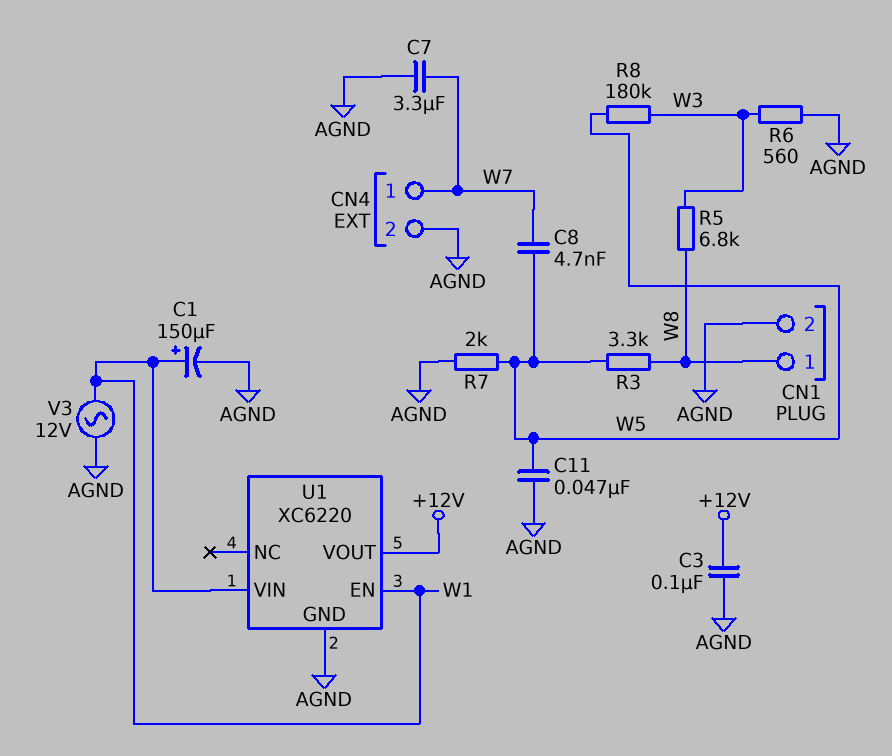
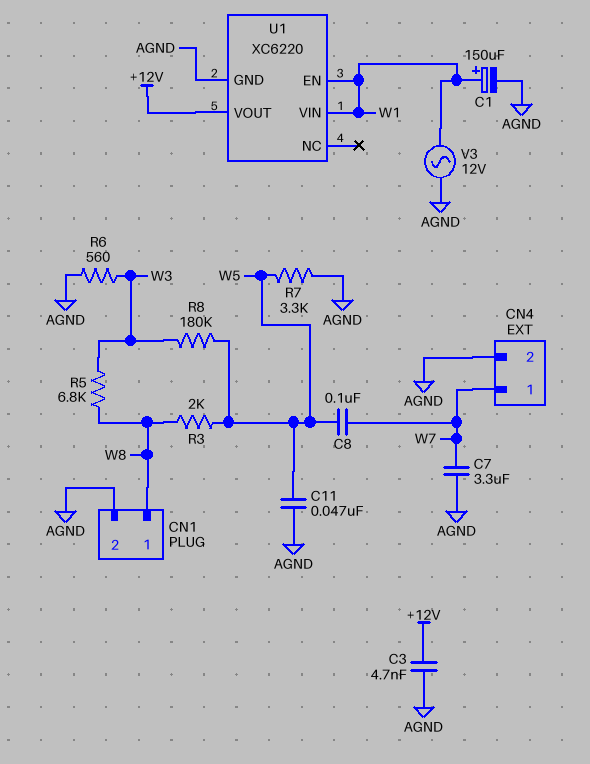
C3: 100nF (+12V, AGND) -> 4.7nF (+12V, AGND)
C8: 4.7nF (W5, W7) -> 100nF (W5, W7)
R3: 3.3k (W5, W8) -> 2k (W5, W8)
R7: 2k (AGND, W5) -> 3.3k (AGND, W5)

